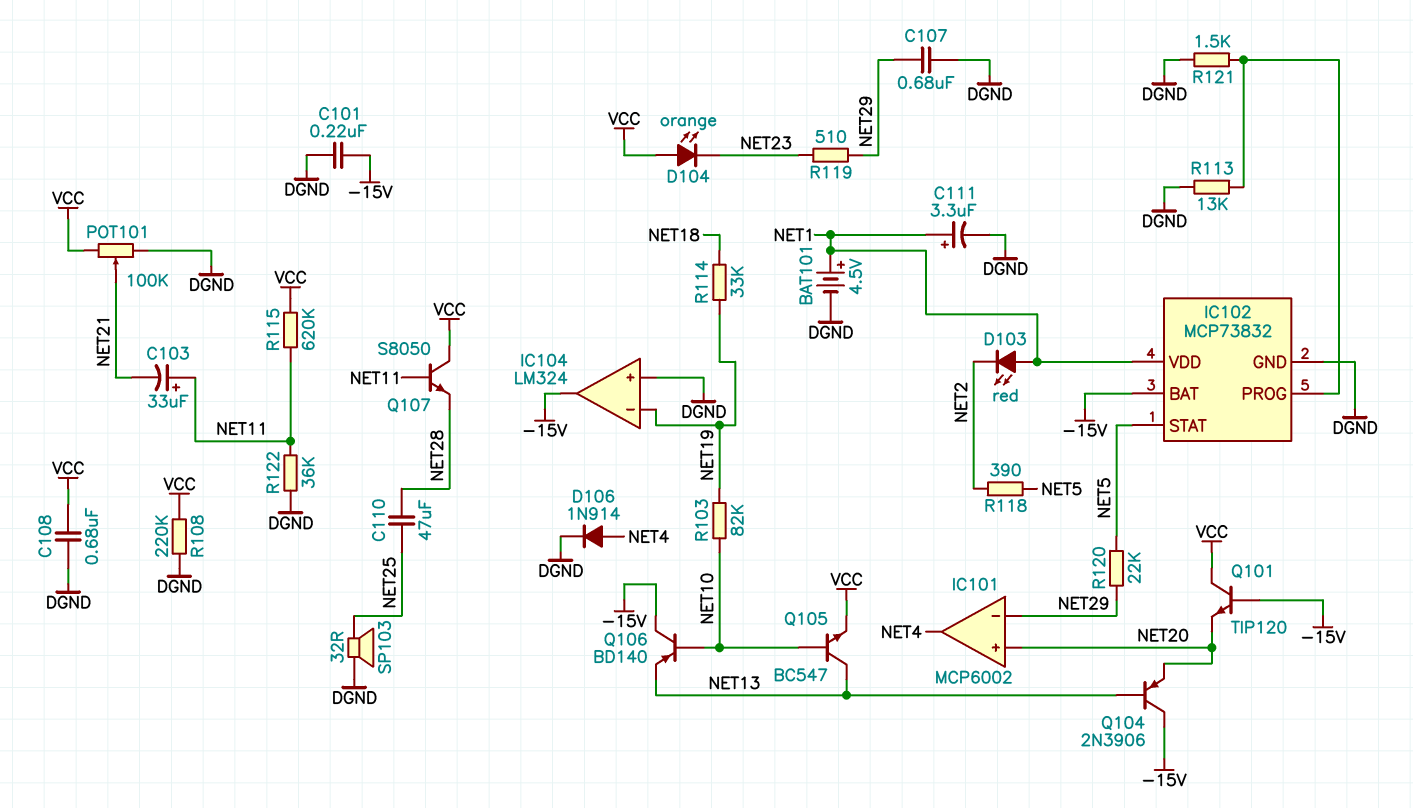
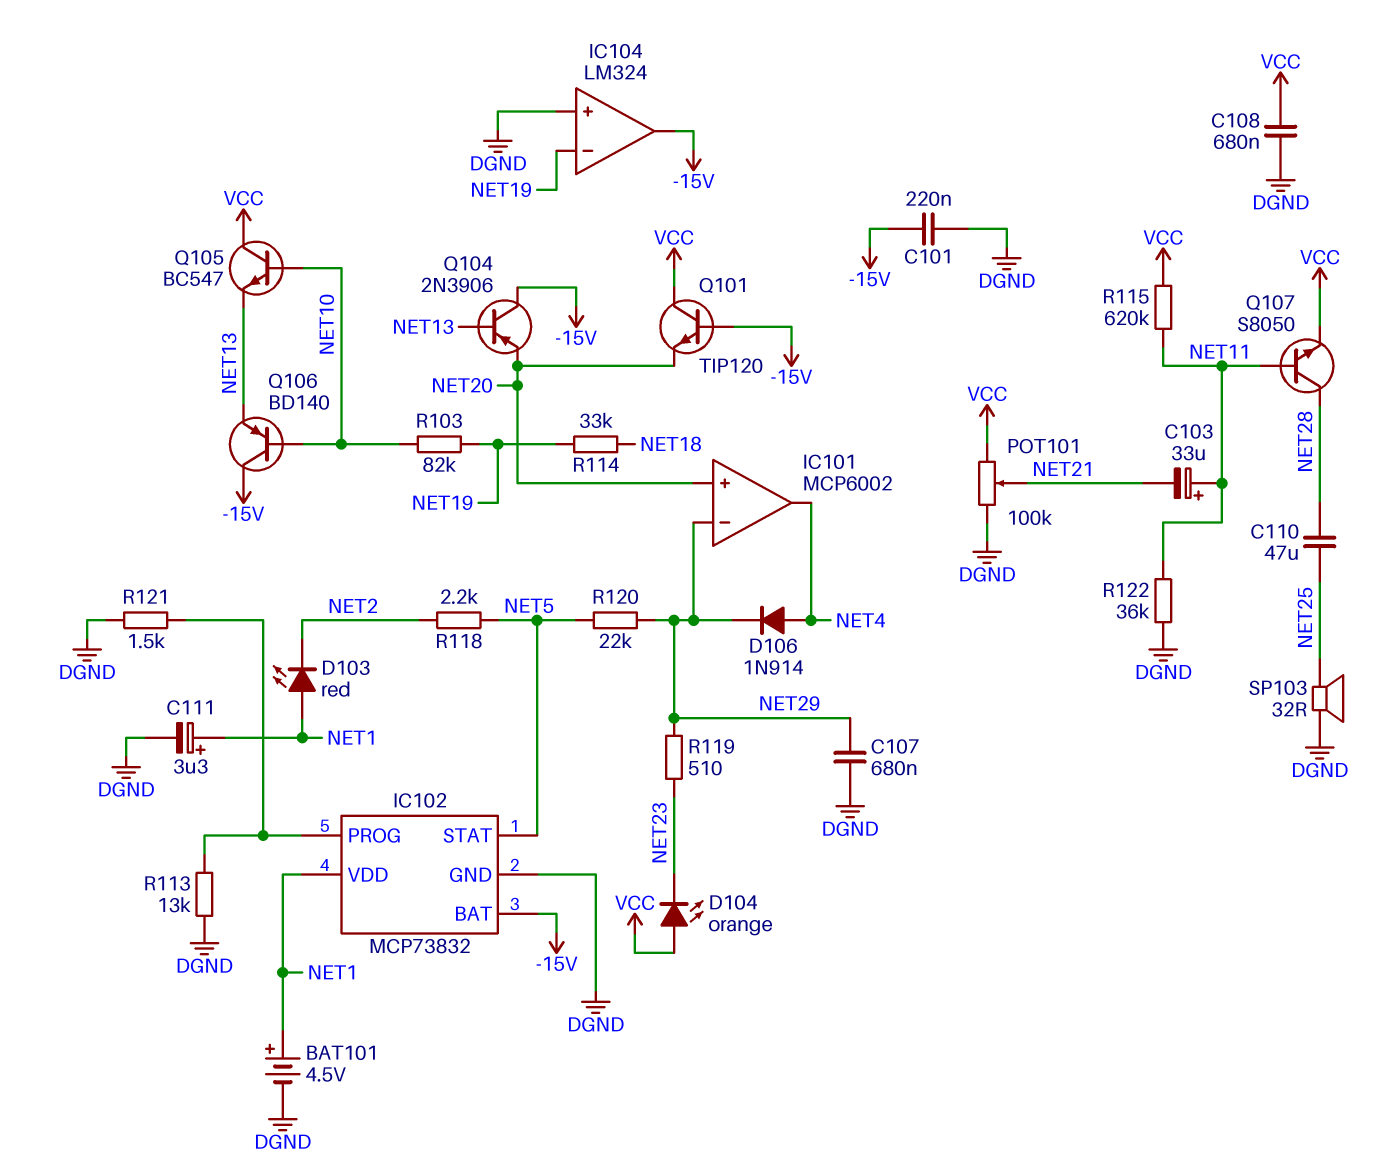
D106: diode 1N914 (A NET4, K DGND) -> diode 1N914 (A NET4, K NET29)
Q105: NPN BC547 (B NET10, C NET13, E VCC) -> NPN BC547 (B NET10, C VCC, E NET13)
Q107: NPN S8050 (B NET11, C VCC, E NET28) -> NPN S8050 (B NET11, C NET28, E VCC)
R108: 220k (DGND, VCC) -> none
R118: 390 (NET2, NET5) -> 2.2k (NET2, NET5)

